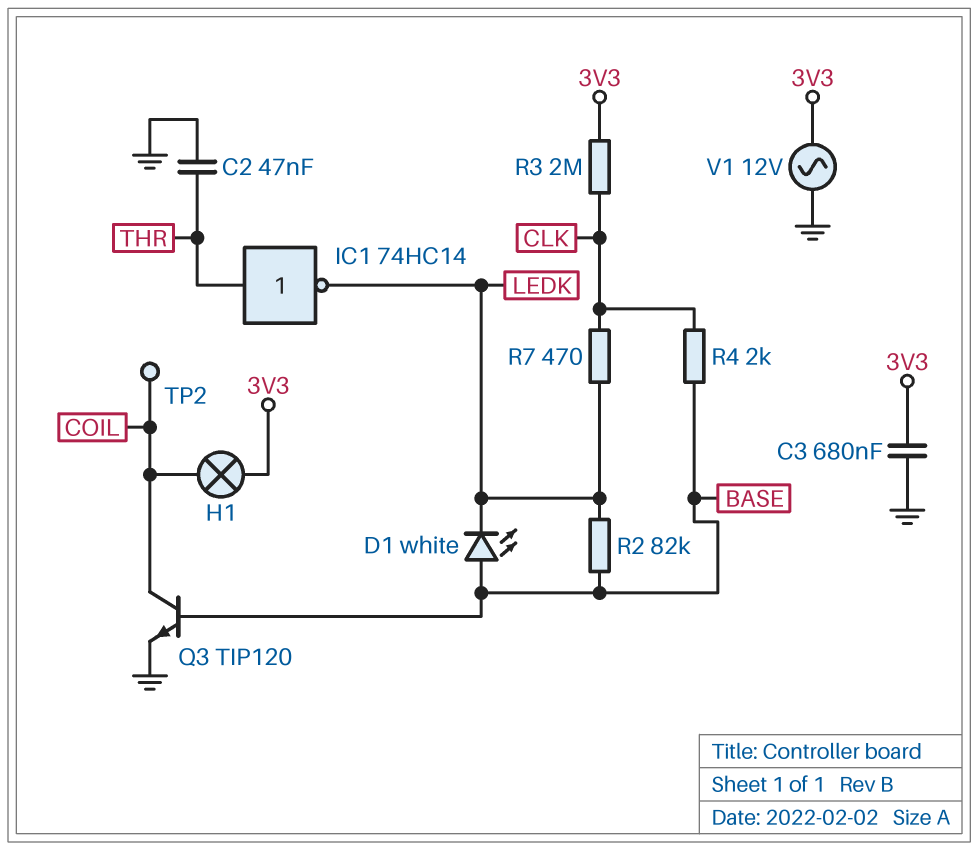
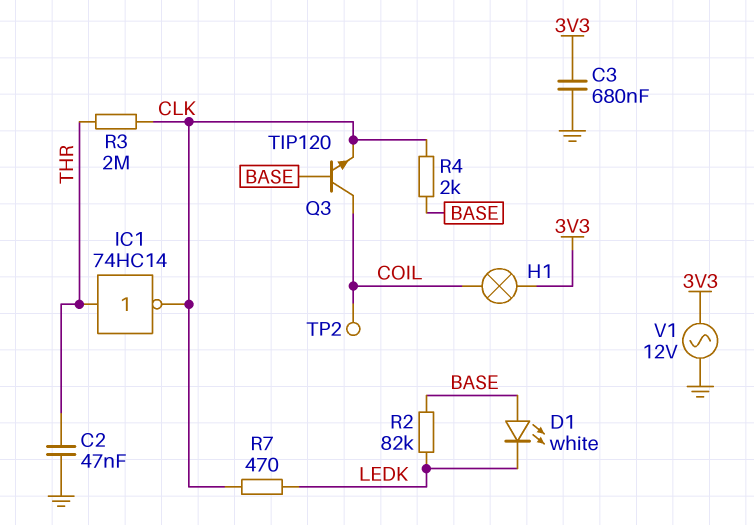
IC1: NOT 74HC14 (in THR, out LEDK) -> NOT 74HC14 (in THR, out CLK)
Q3: NPN TIP120 (B BASE, C COIL, E GND) -> NPN TIP120 (B BASE, C COIL, E CLK)
R3: 2M (3V3, CLK) -> 2M (CLK, THR)

